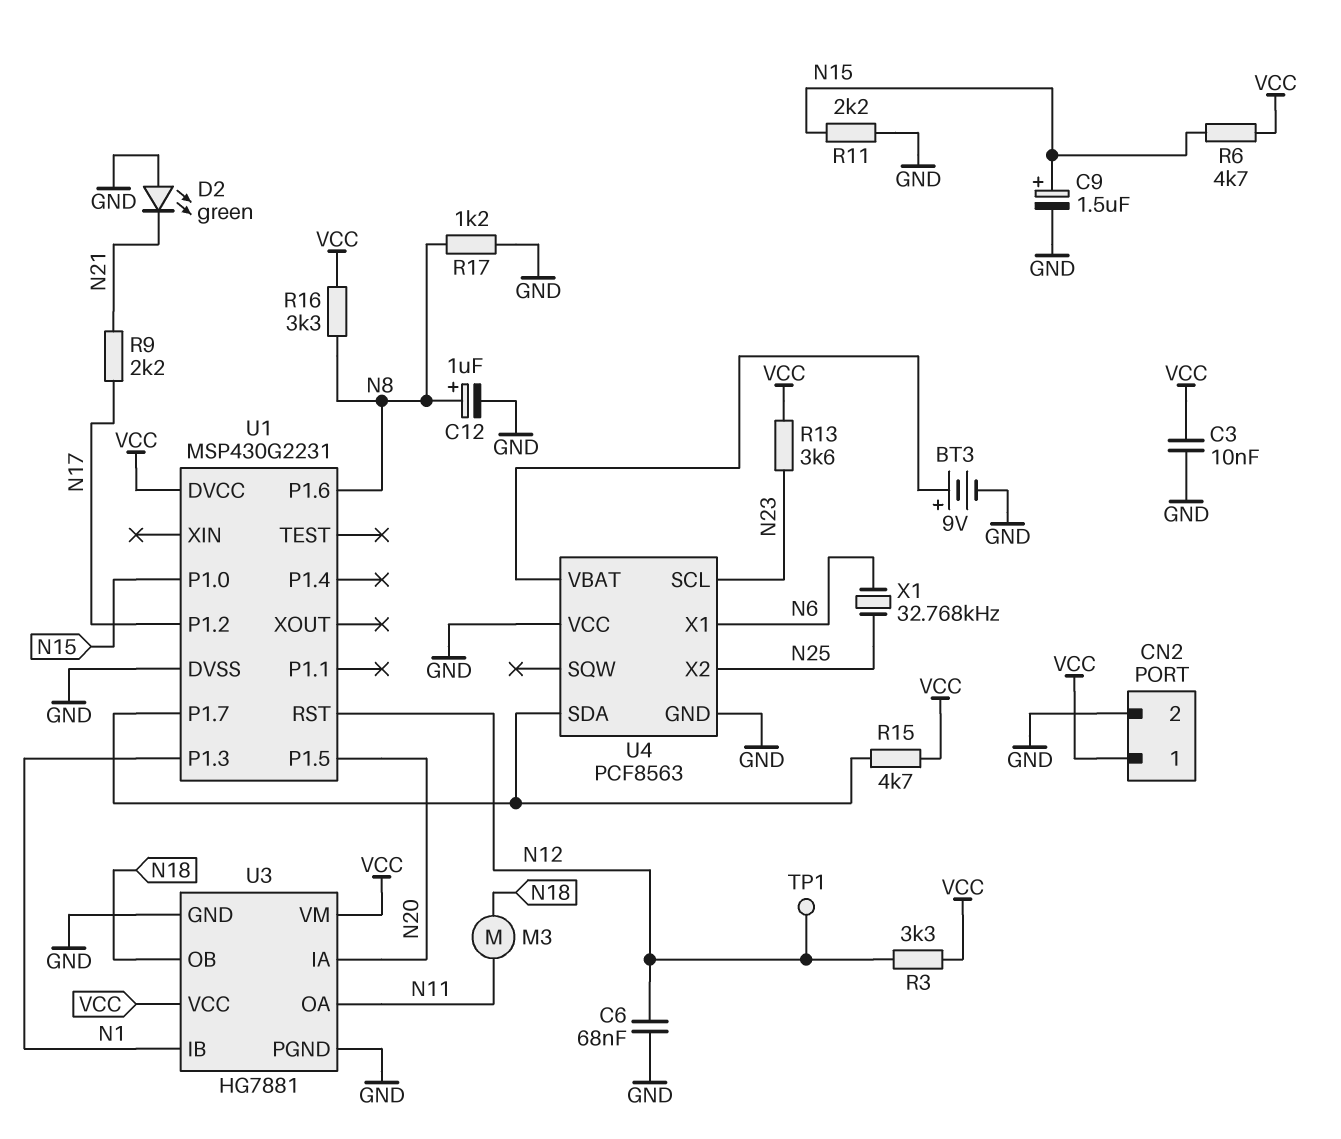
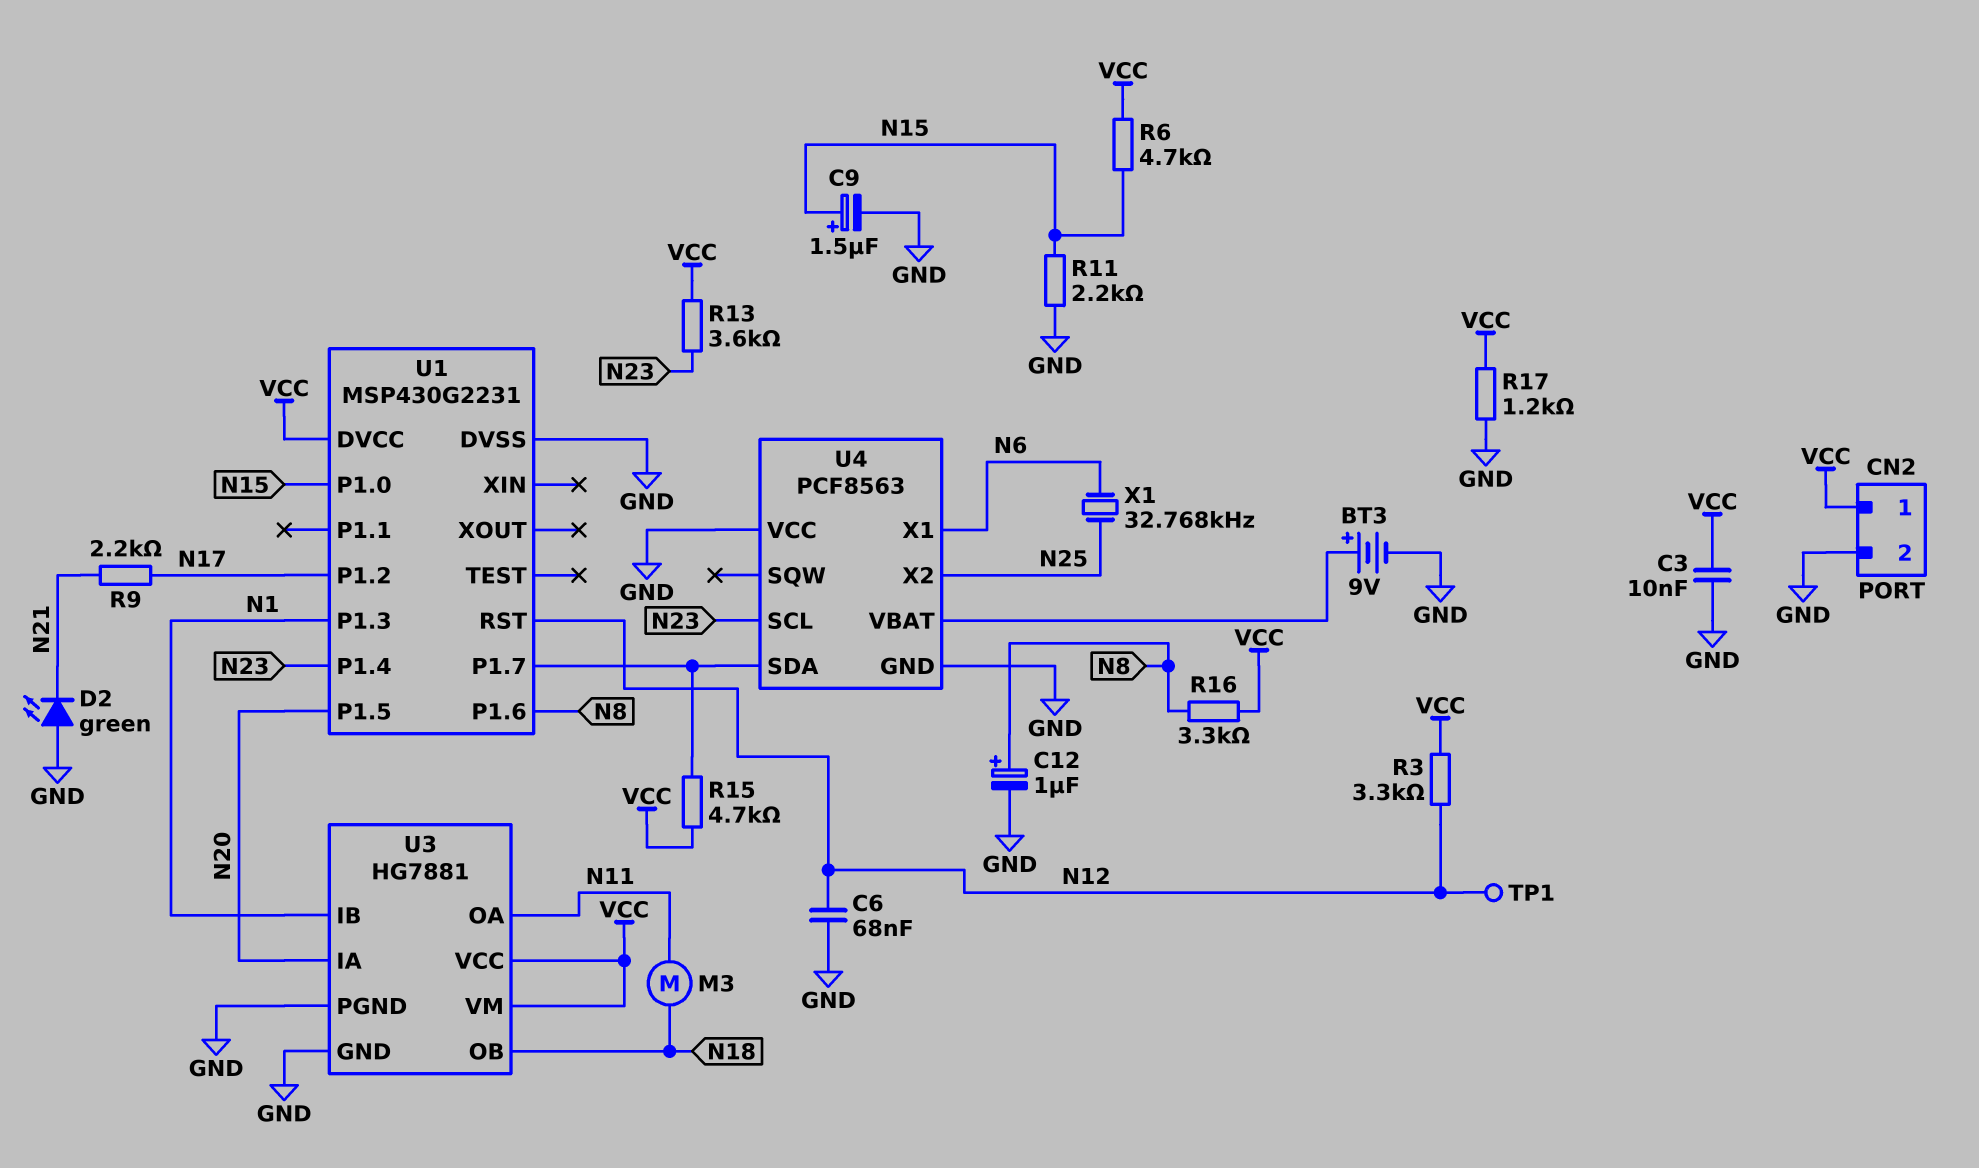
R17: 1.2k (GND, N8) -> 1.2k (GND, VCC)
U1 pin P1.4: none -> N23

